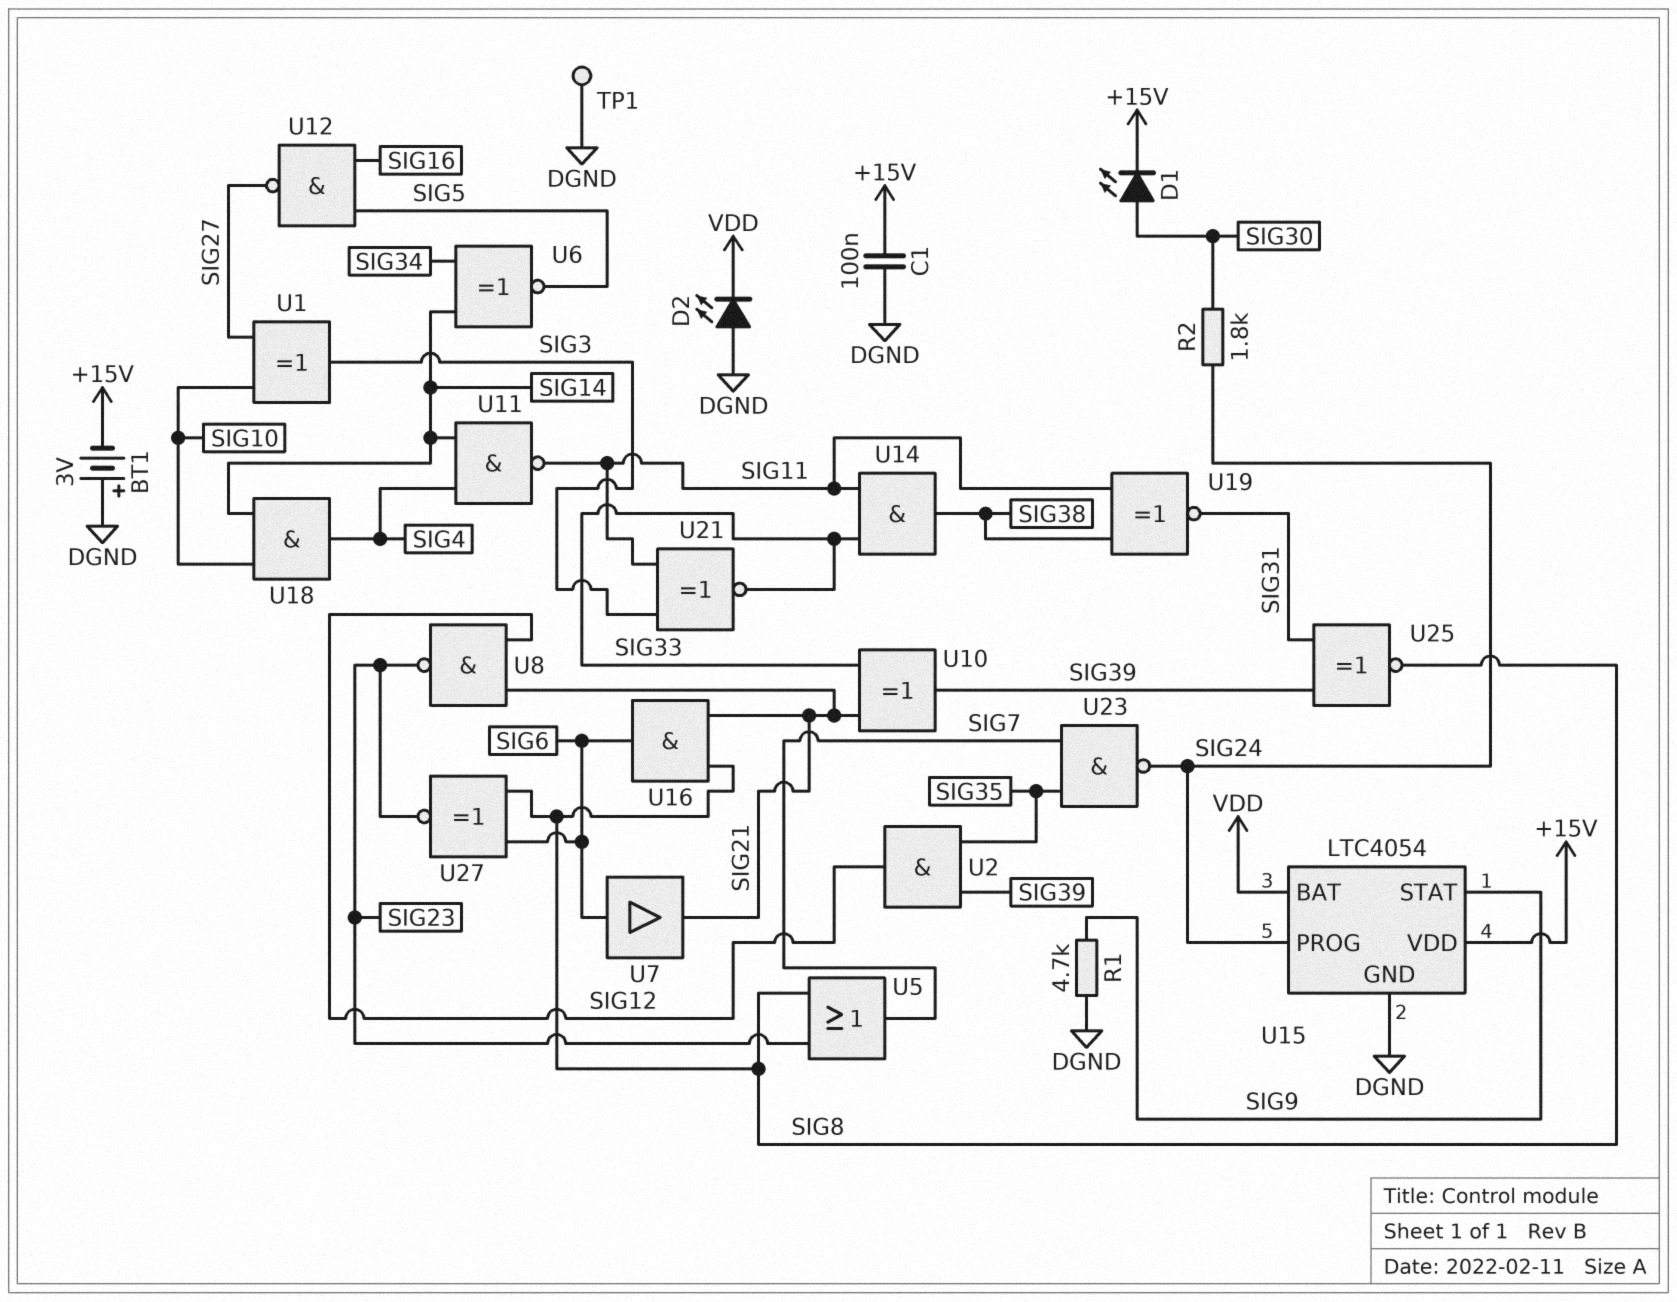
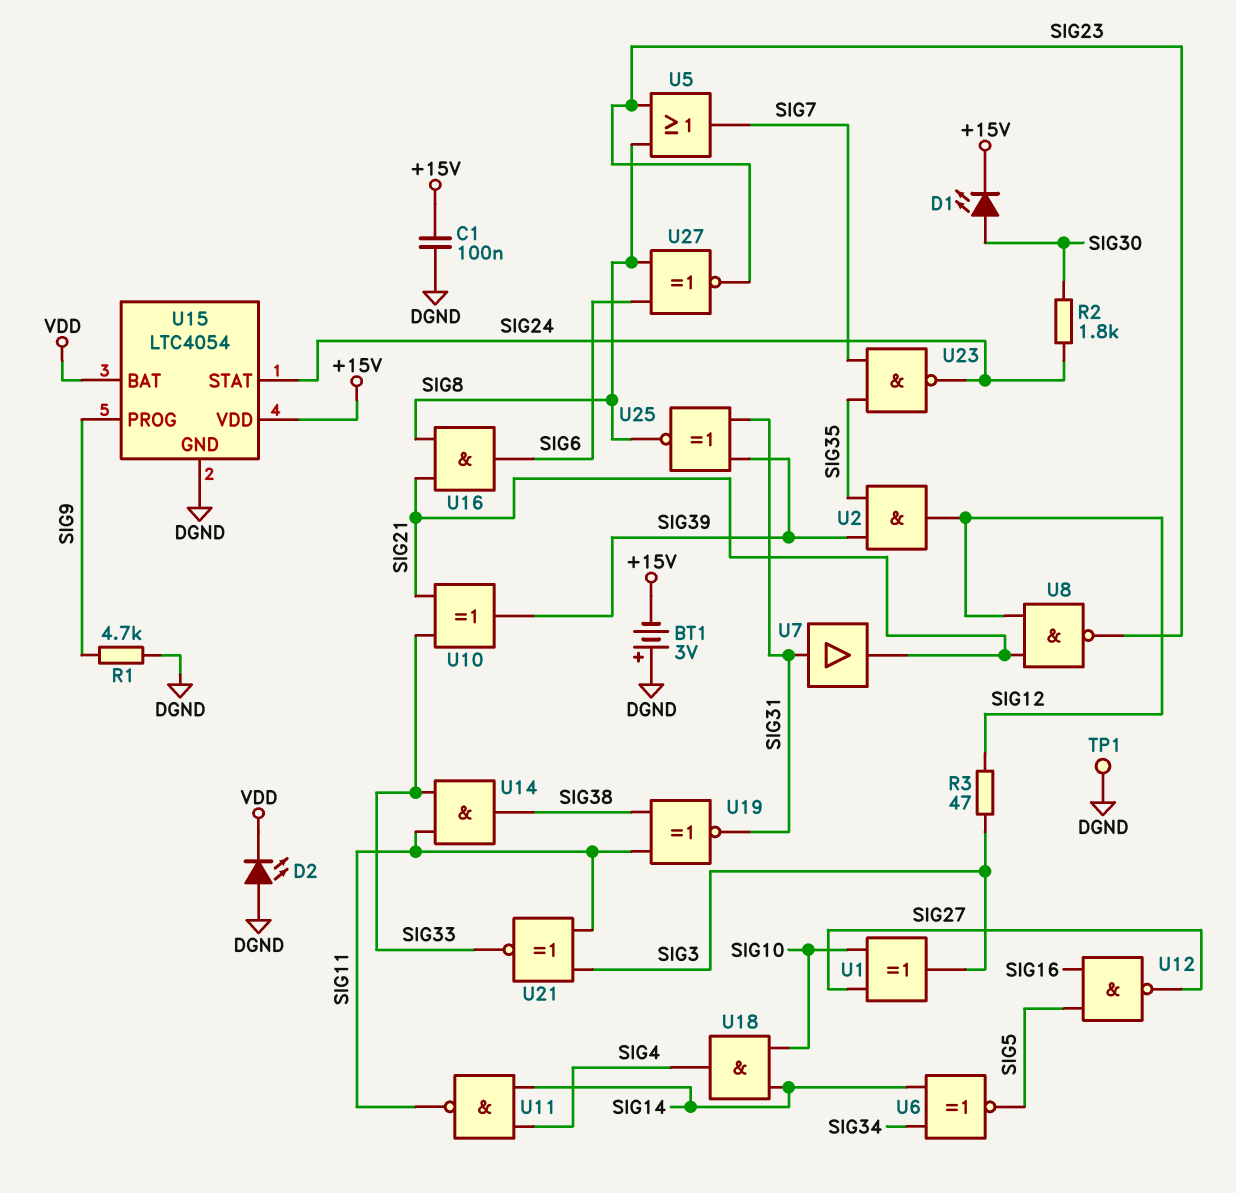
R3: none -> 47 (SIG3, SIG12)
U7: buffer (in SIG6, out SIG21) -> buffer (in SIG31, out SIG21)
U15 pin PROG: SIG24 -> SIG9
U15 pin STAT: SIG9 -> SIG24

